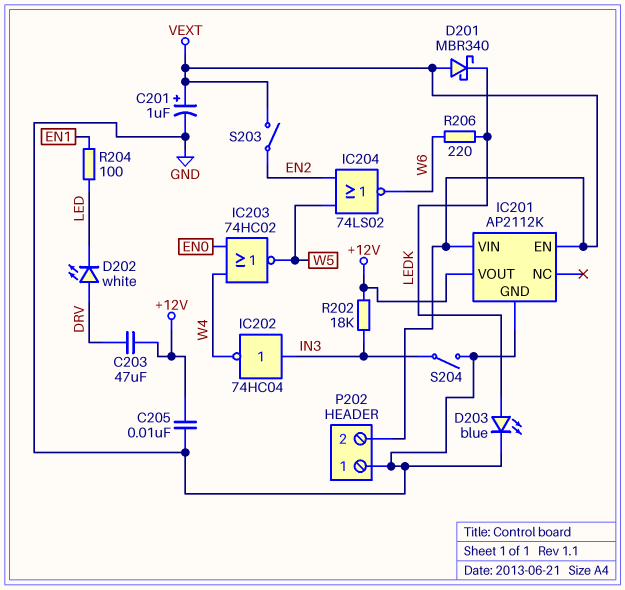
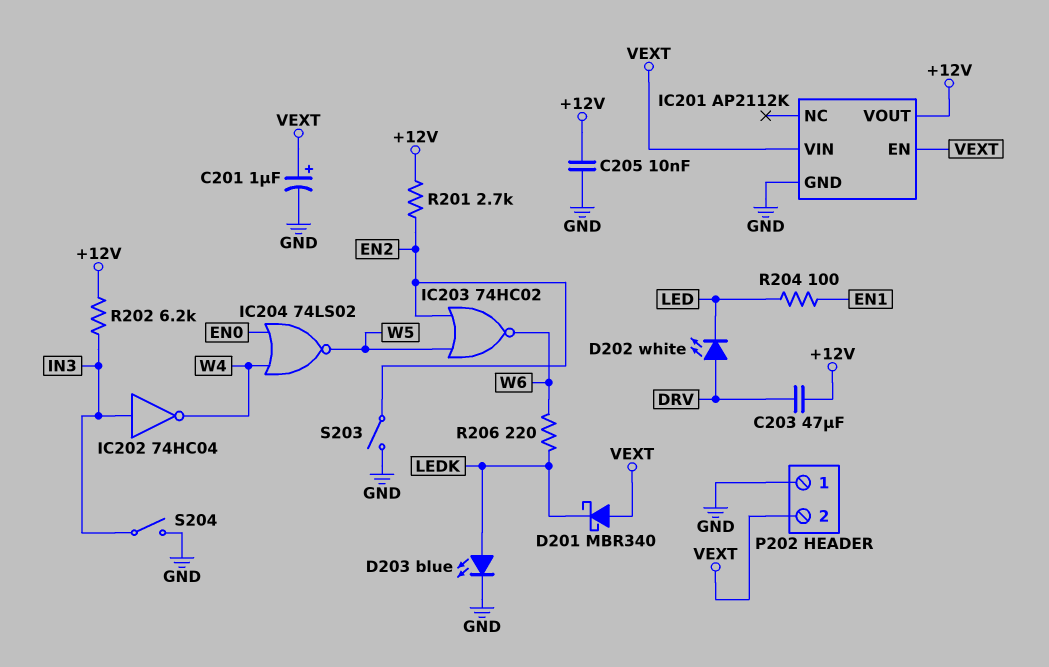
IC203: NOR 74HC02 (in EN0, in W4, out W5) -> NOR 74HC02 (in EN2, in W5, out W6)
IC204: NOR 74LS02 (in EN2, in W5, out W6) -> NOR 74LS02 (in EN0, in W4, out W5)
R201: none -> 2.7k (+12V, EN2)
R202: 18k (+12V, IN3) -> 6.2k (+12V, IN3)
S203: switch (EN2, VEXT) -> switch (EN2, GND)

